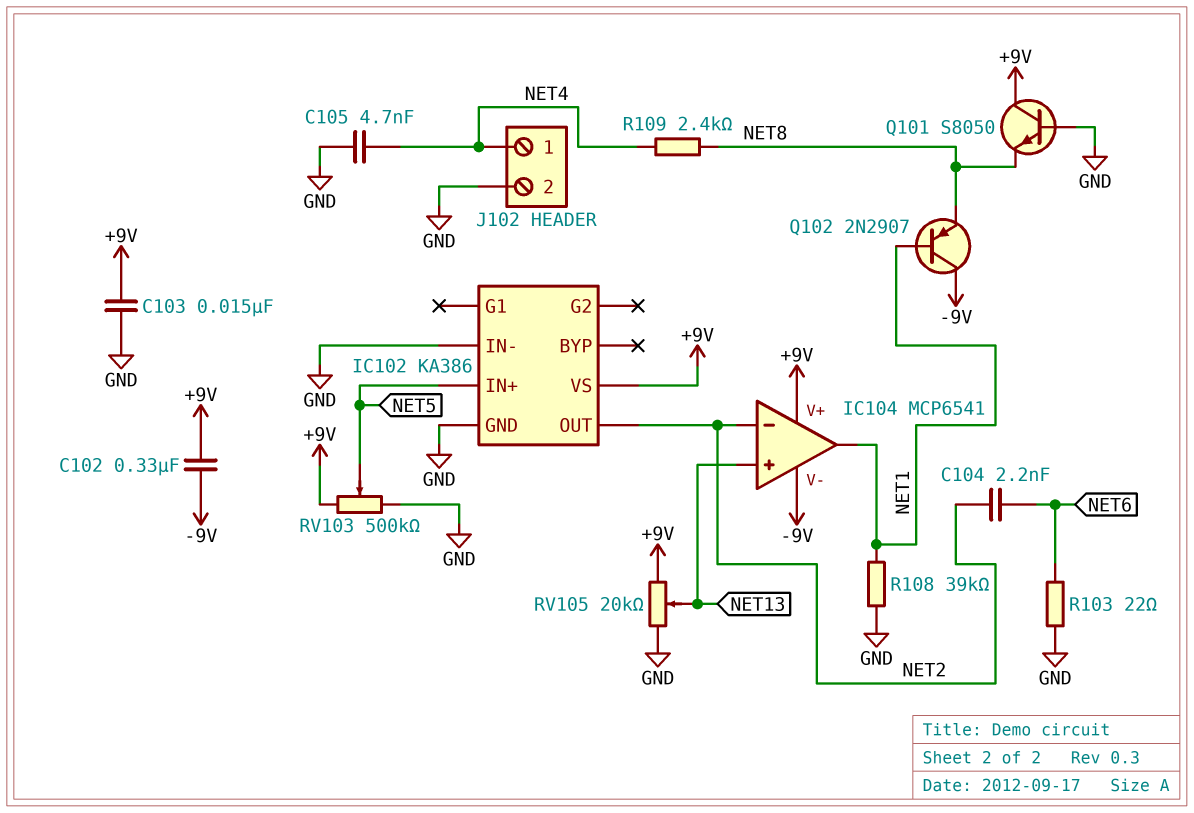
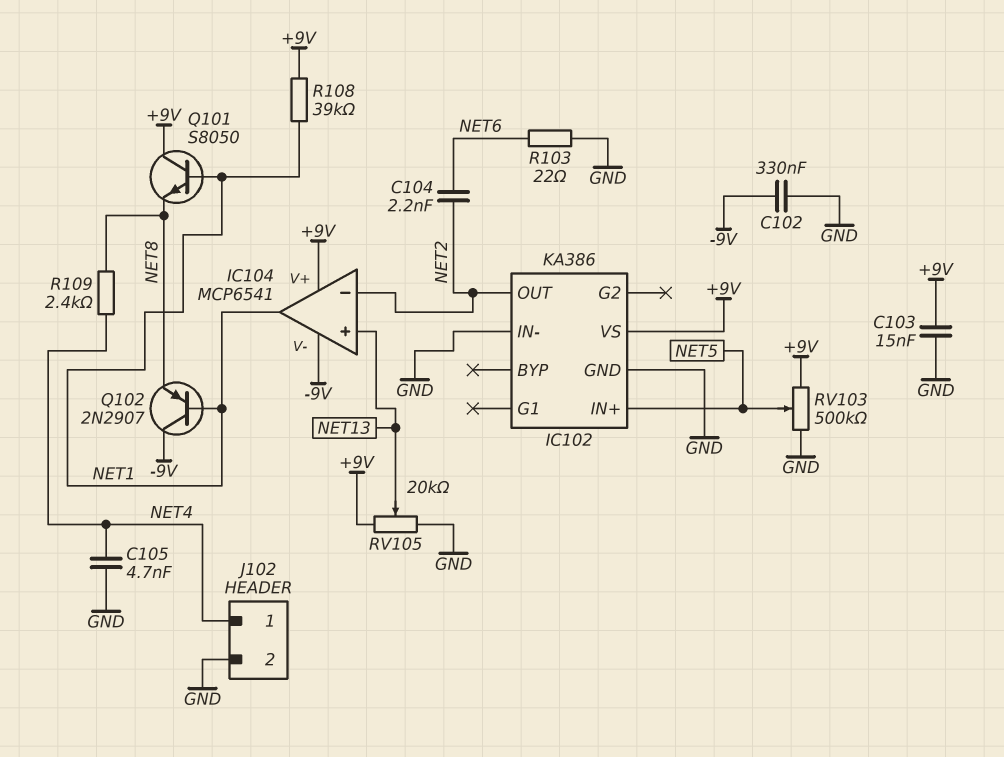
C102: 330nF (+9V, -9V) -> 330nF (-9V, GND)
Q101: NPN S8050 (B GND, C +9V, E NET8) -> NPN S8050 (B NET1, C +9V, E NET8)
R108: 39k (GND, NET1) -> 39k (+9V, NET1)

